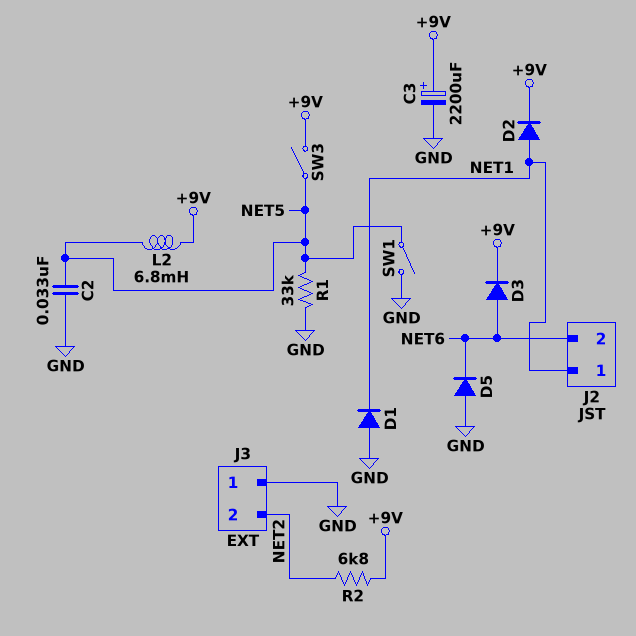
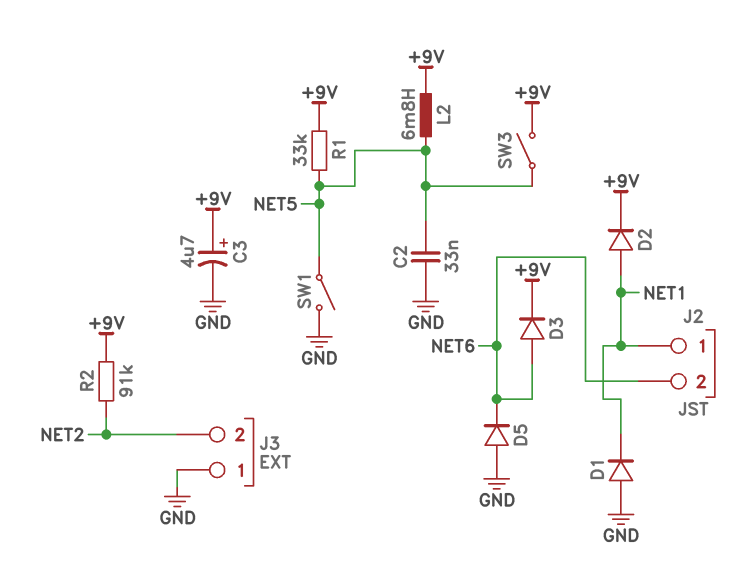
C3: 2200uF (plus +9V, minus GND) -> 4.7uF (plus +9V, minus GND)
R1: 33k (GND, NET5) -> 33k (+9V, NET5)
R2: 6.8k (+9V, NET2) -> 91k (+9V, NET2)

